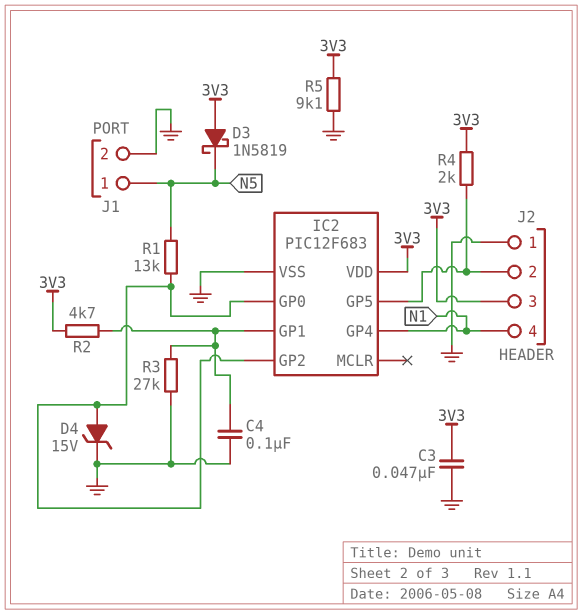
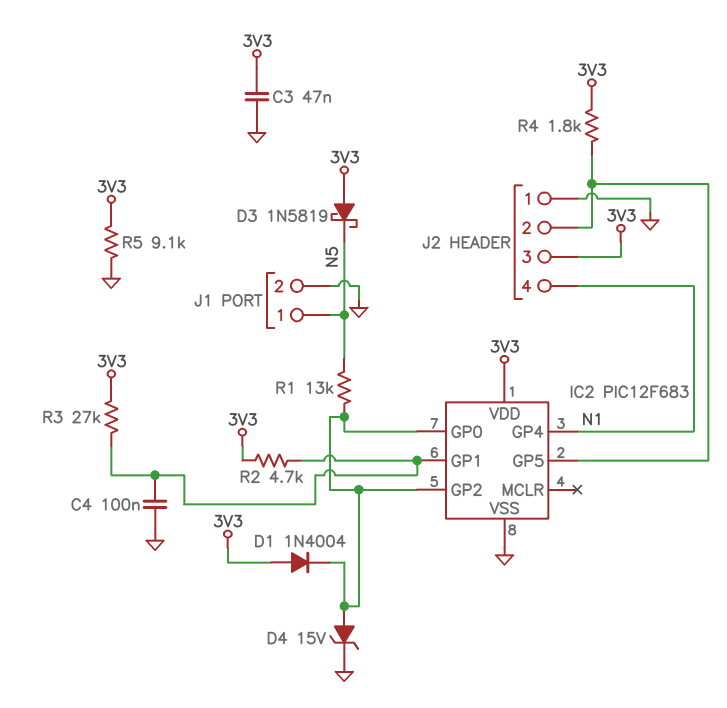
D1: none -> diode 1N4004 (A 3V3, K IC2/GP0)
R3: 27k (GND, IC2/GP1) -> 27k (3V3, IC2/GP1)
R4: 2k (3V3, IC2/GP5) -> 1.8k (3V3, IC2/GP5)

